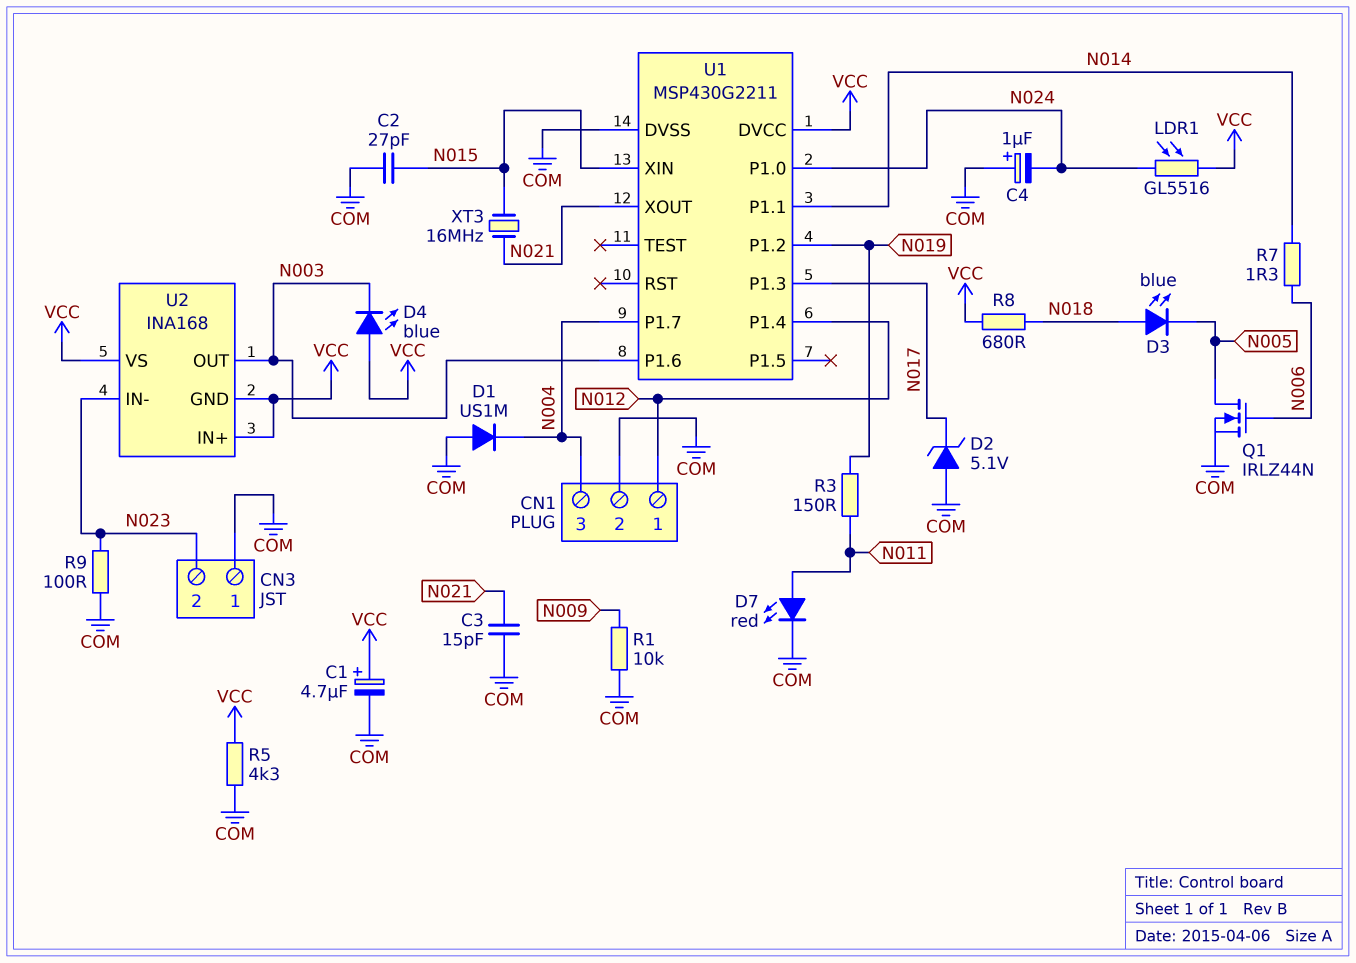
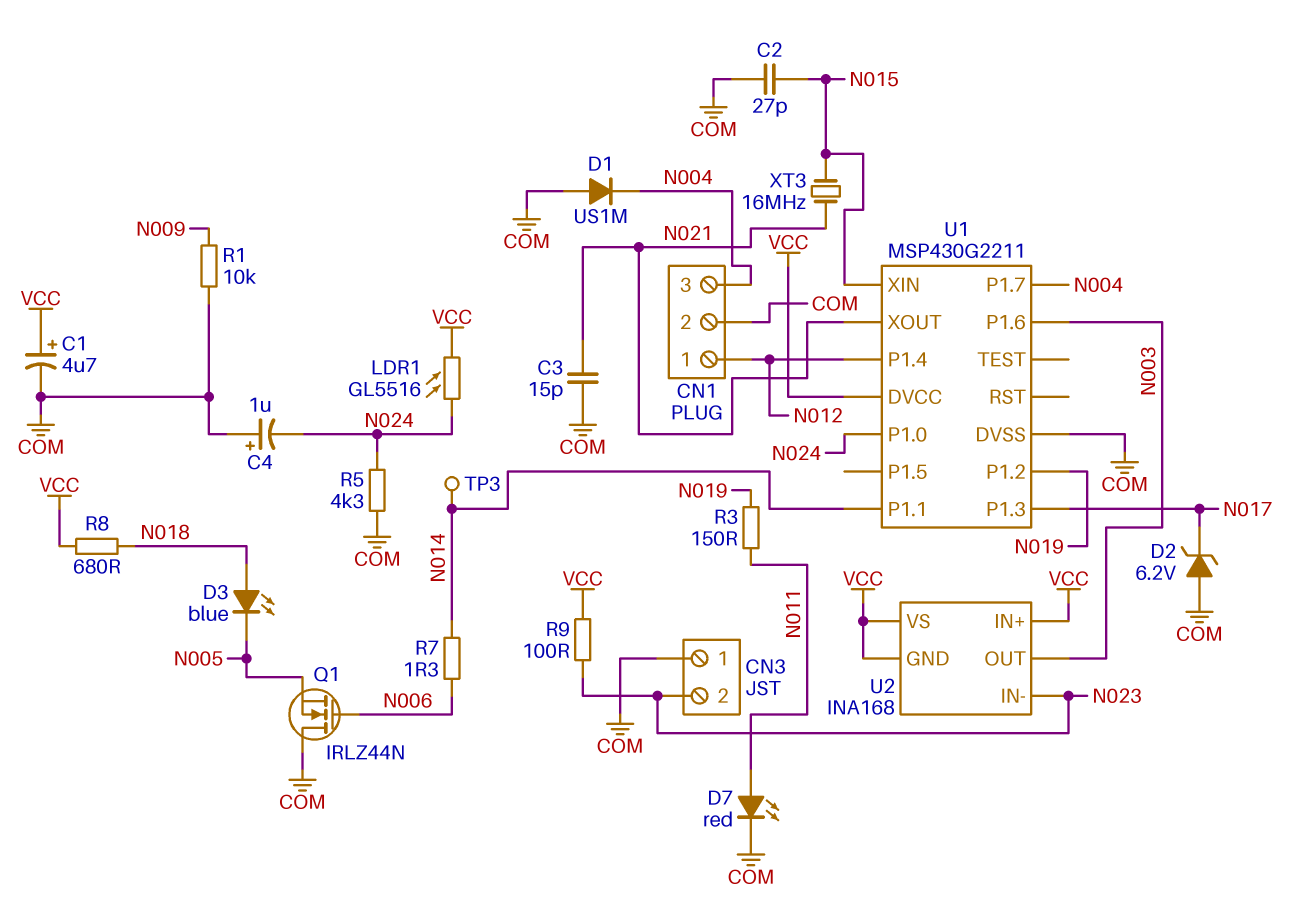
D2: zener 5.1V (A COM, K N017) -> zener 6.2V (A COM, K N017)
D4: LED blue (A VCC, K N003) -> none
Q1: NMOS IRLZ44N (G N006, D N005, S COM) -> NMOS IRLZ44N (G N006, D COM, S N005)
R5: 4.3k (COM, VCC) -> 4.3k (COM, N024)
R9: 100 (COM, N023) -> 100 (N023, VCC)
TP3: none -> test point (N014)

